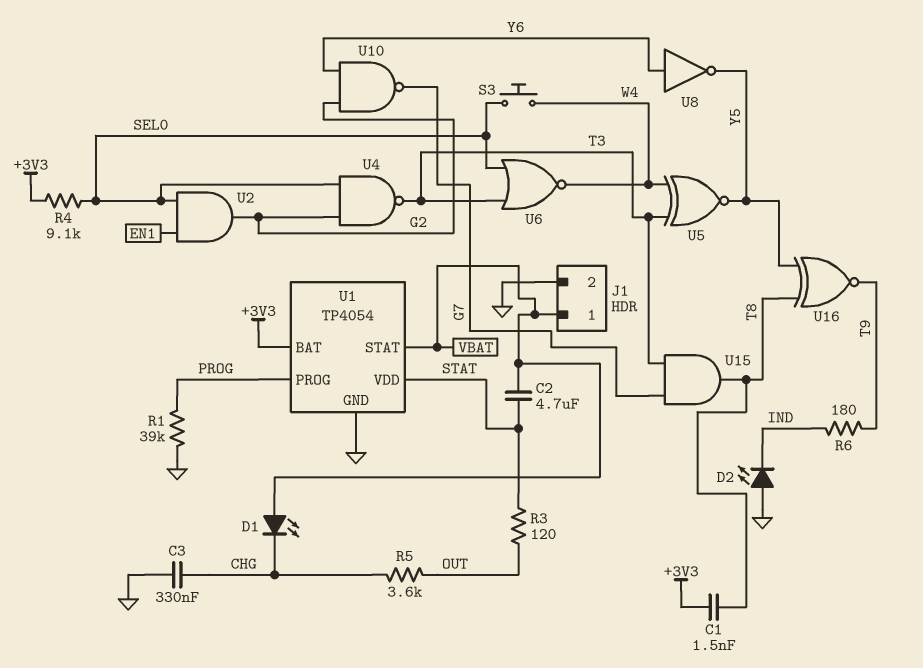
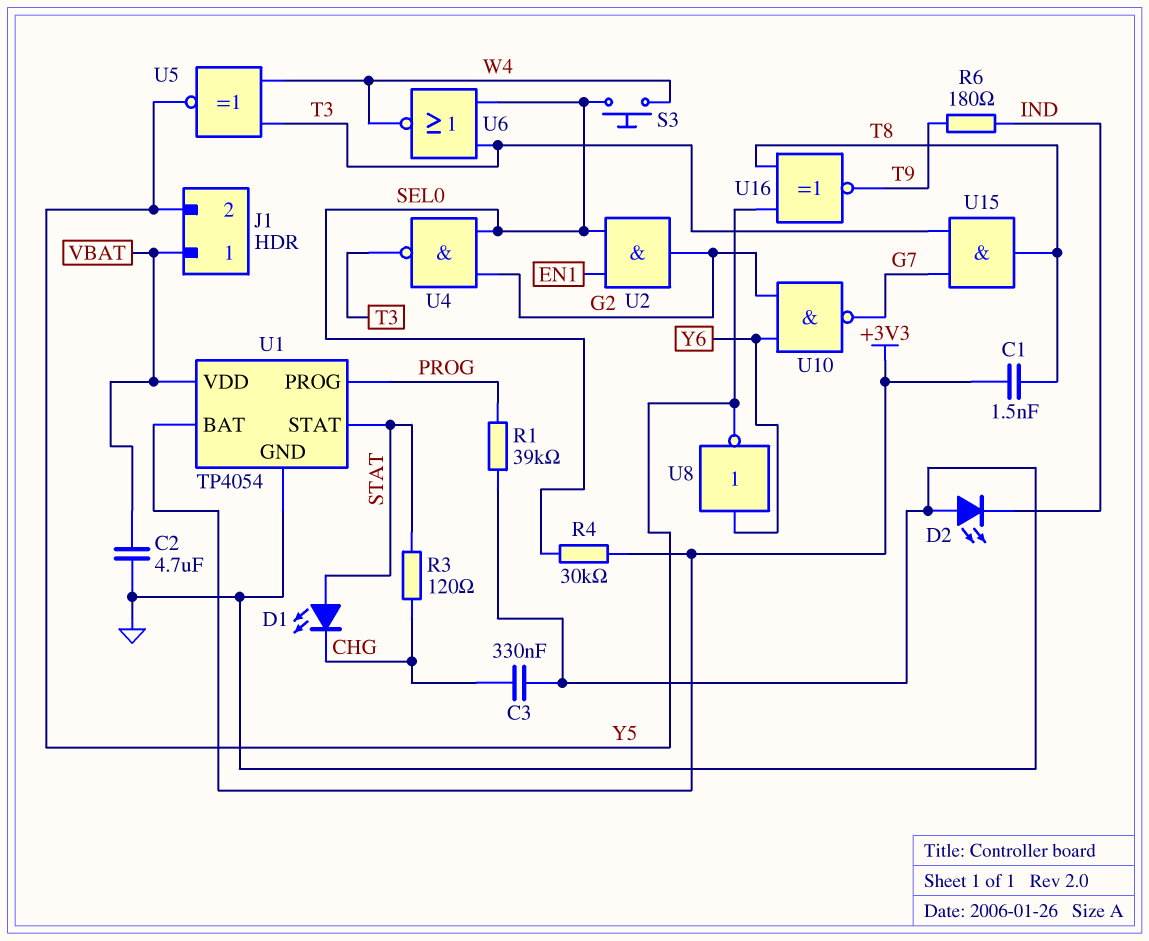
C2: 4.7uF (STAT, VBAT) -> 4.7uF (GND, VBAT)
D1: LED (A VBAT, K CHG) -> LED (A STAT, K CHG)
J1 pin 2: GND -> Y5
R3: 120 (OUT, STAT) -> 120 (CHG, STAT)
R4: 9.1k (+3V3, SEL0) -> 30k (+3V3, SEL0)
R5: 3.6k (CHG, OUT) -> none
U1 pin STAT: VBAT -> STAT
U1 pin VDD: STAT -> VBAT

